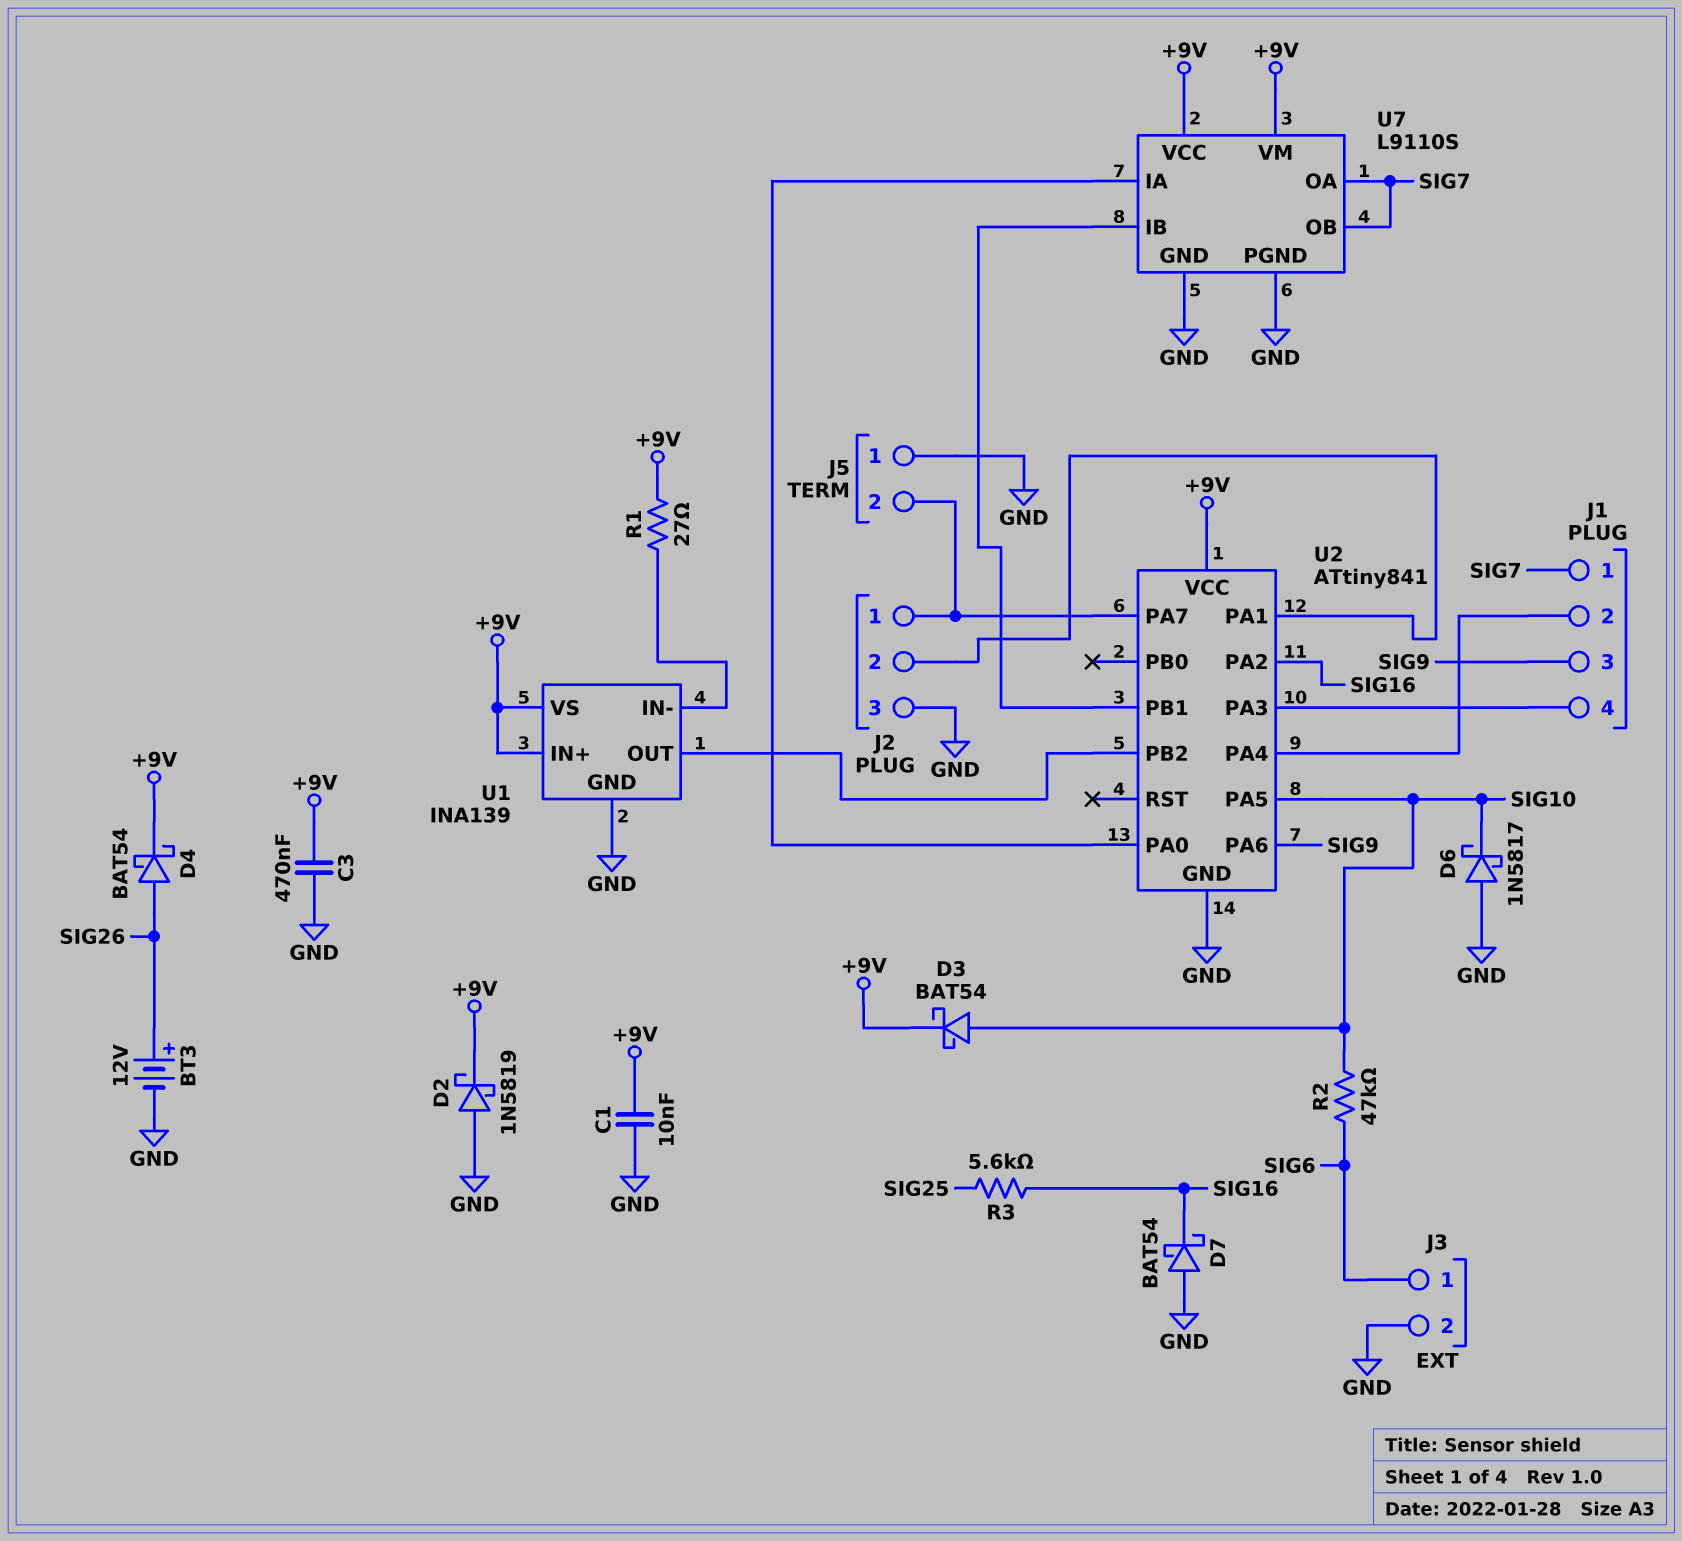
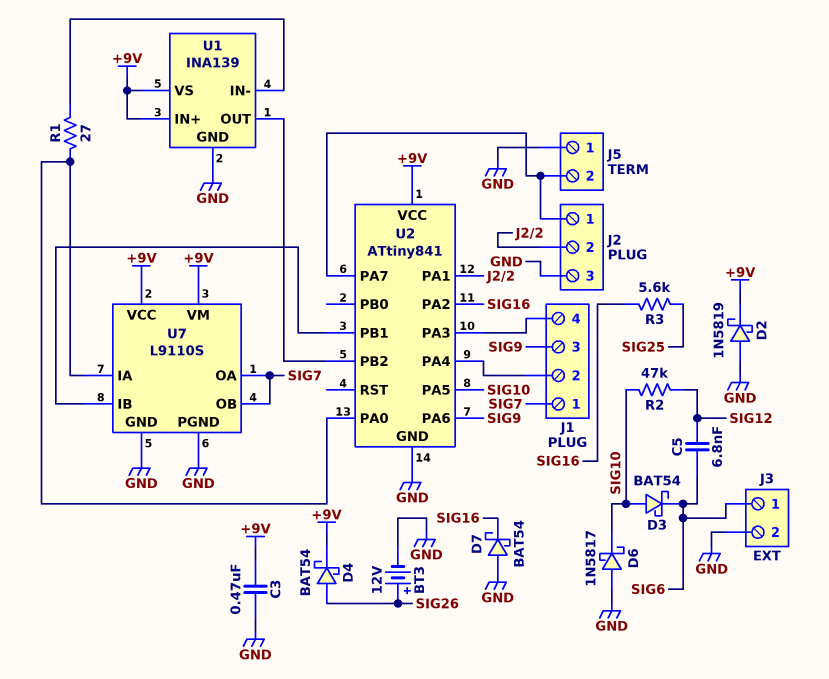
C1: 10nF (+9V, GND) -> none
C5: none -> 6.8nF (SIG6, SIG12)
D3: schottky BAT54 (A SIG10, K +9V) -> schottky BAT54 (A SIG10, K SIG6)
R1: 27 (+9V, U1/IN-) -> 27 (U1/IN-, U2/PA0)
R2: 47k (SIG6, SIG10) -> 47k (SIG10, SIG12)

